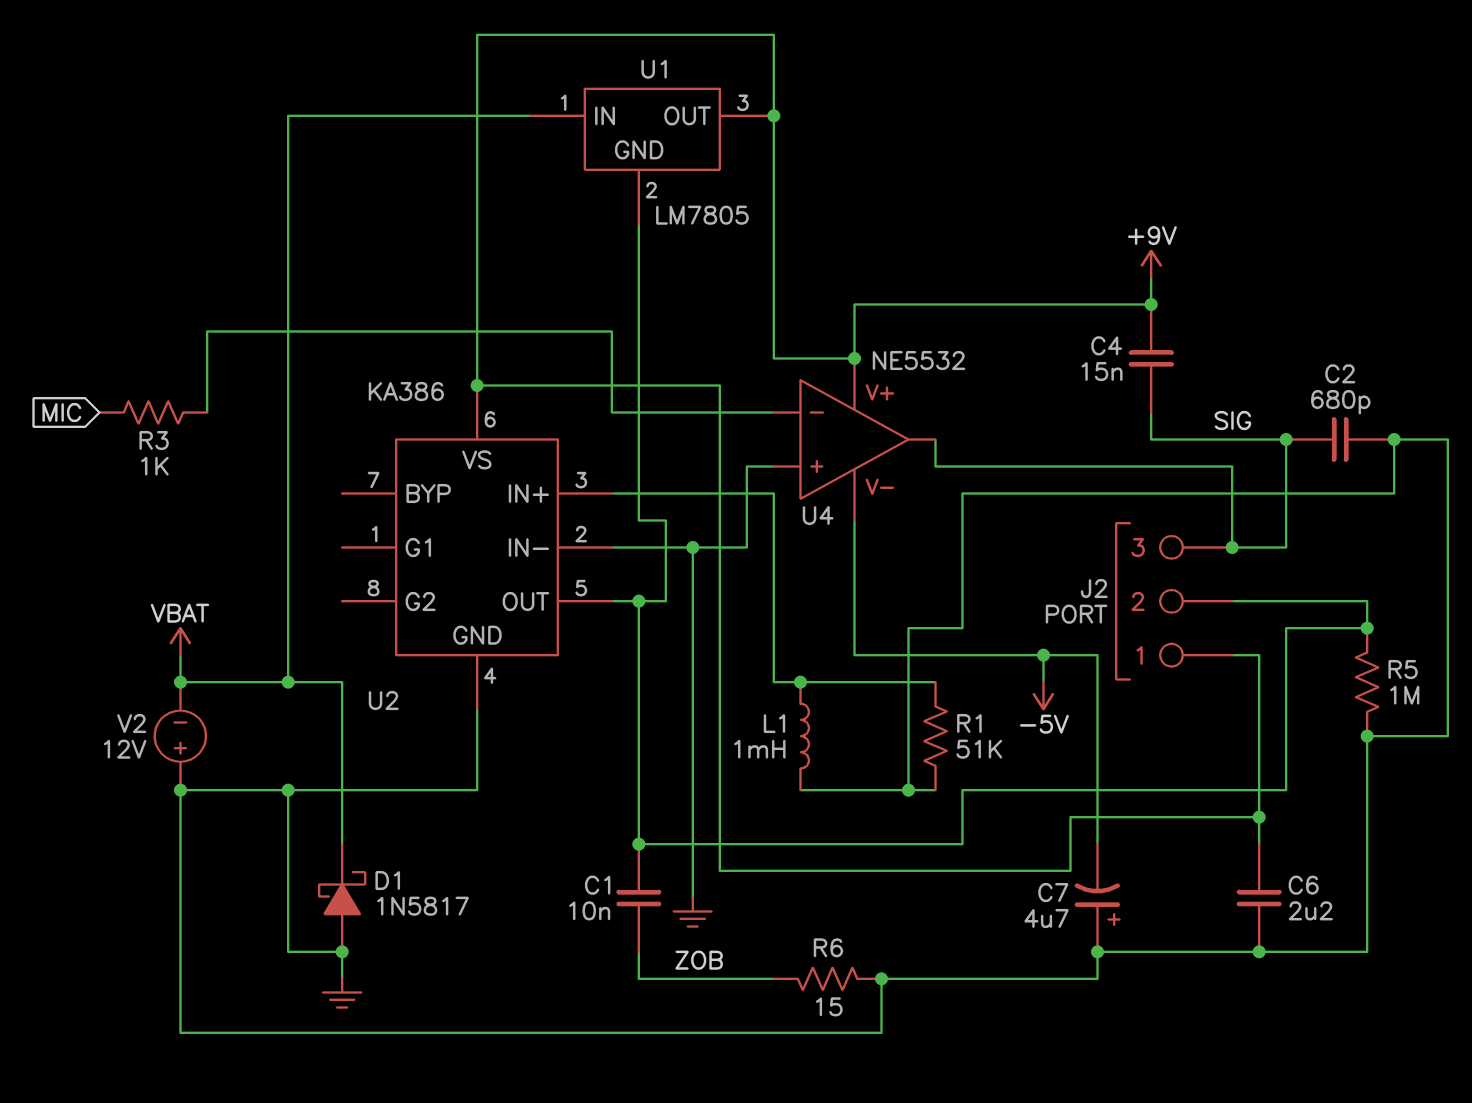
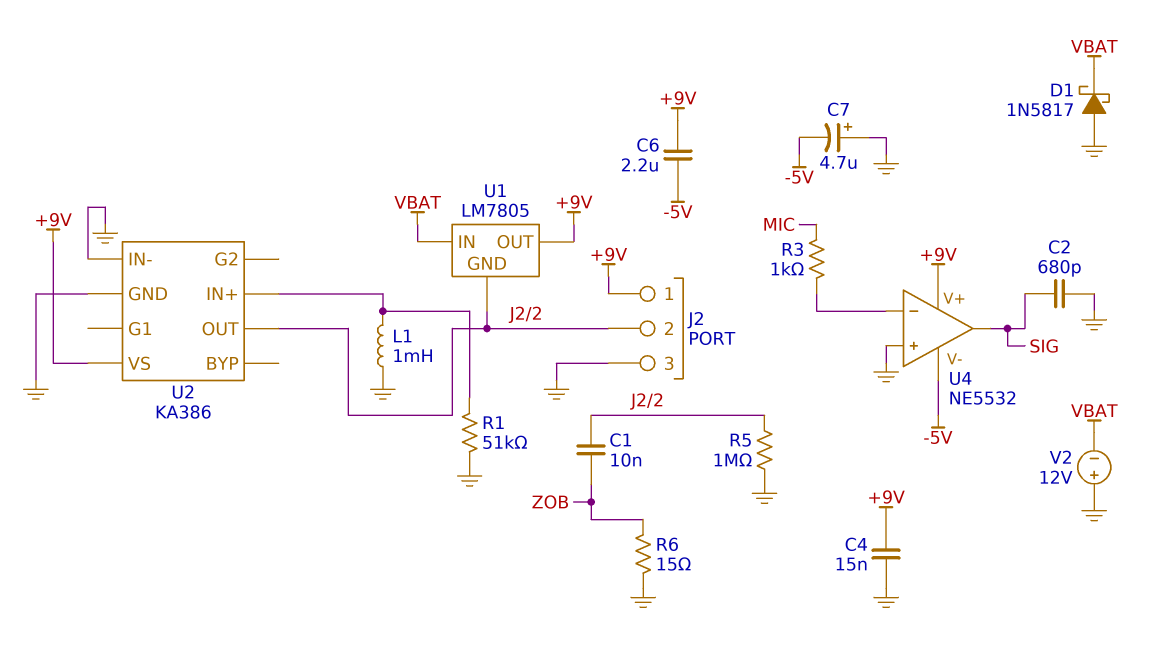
C4: 15nF (+9V, SIG) -> 15nF (+9V, GND)
C6: 2.2uF (+9V, GND) -> 2.2uF (+9V, -5V)
J2 pin 3: SIG -> GND

